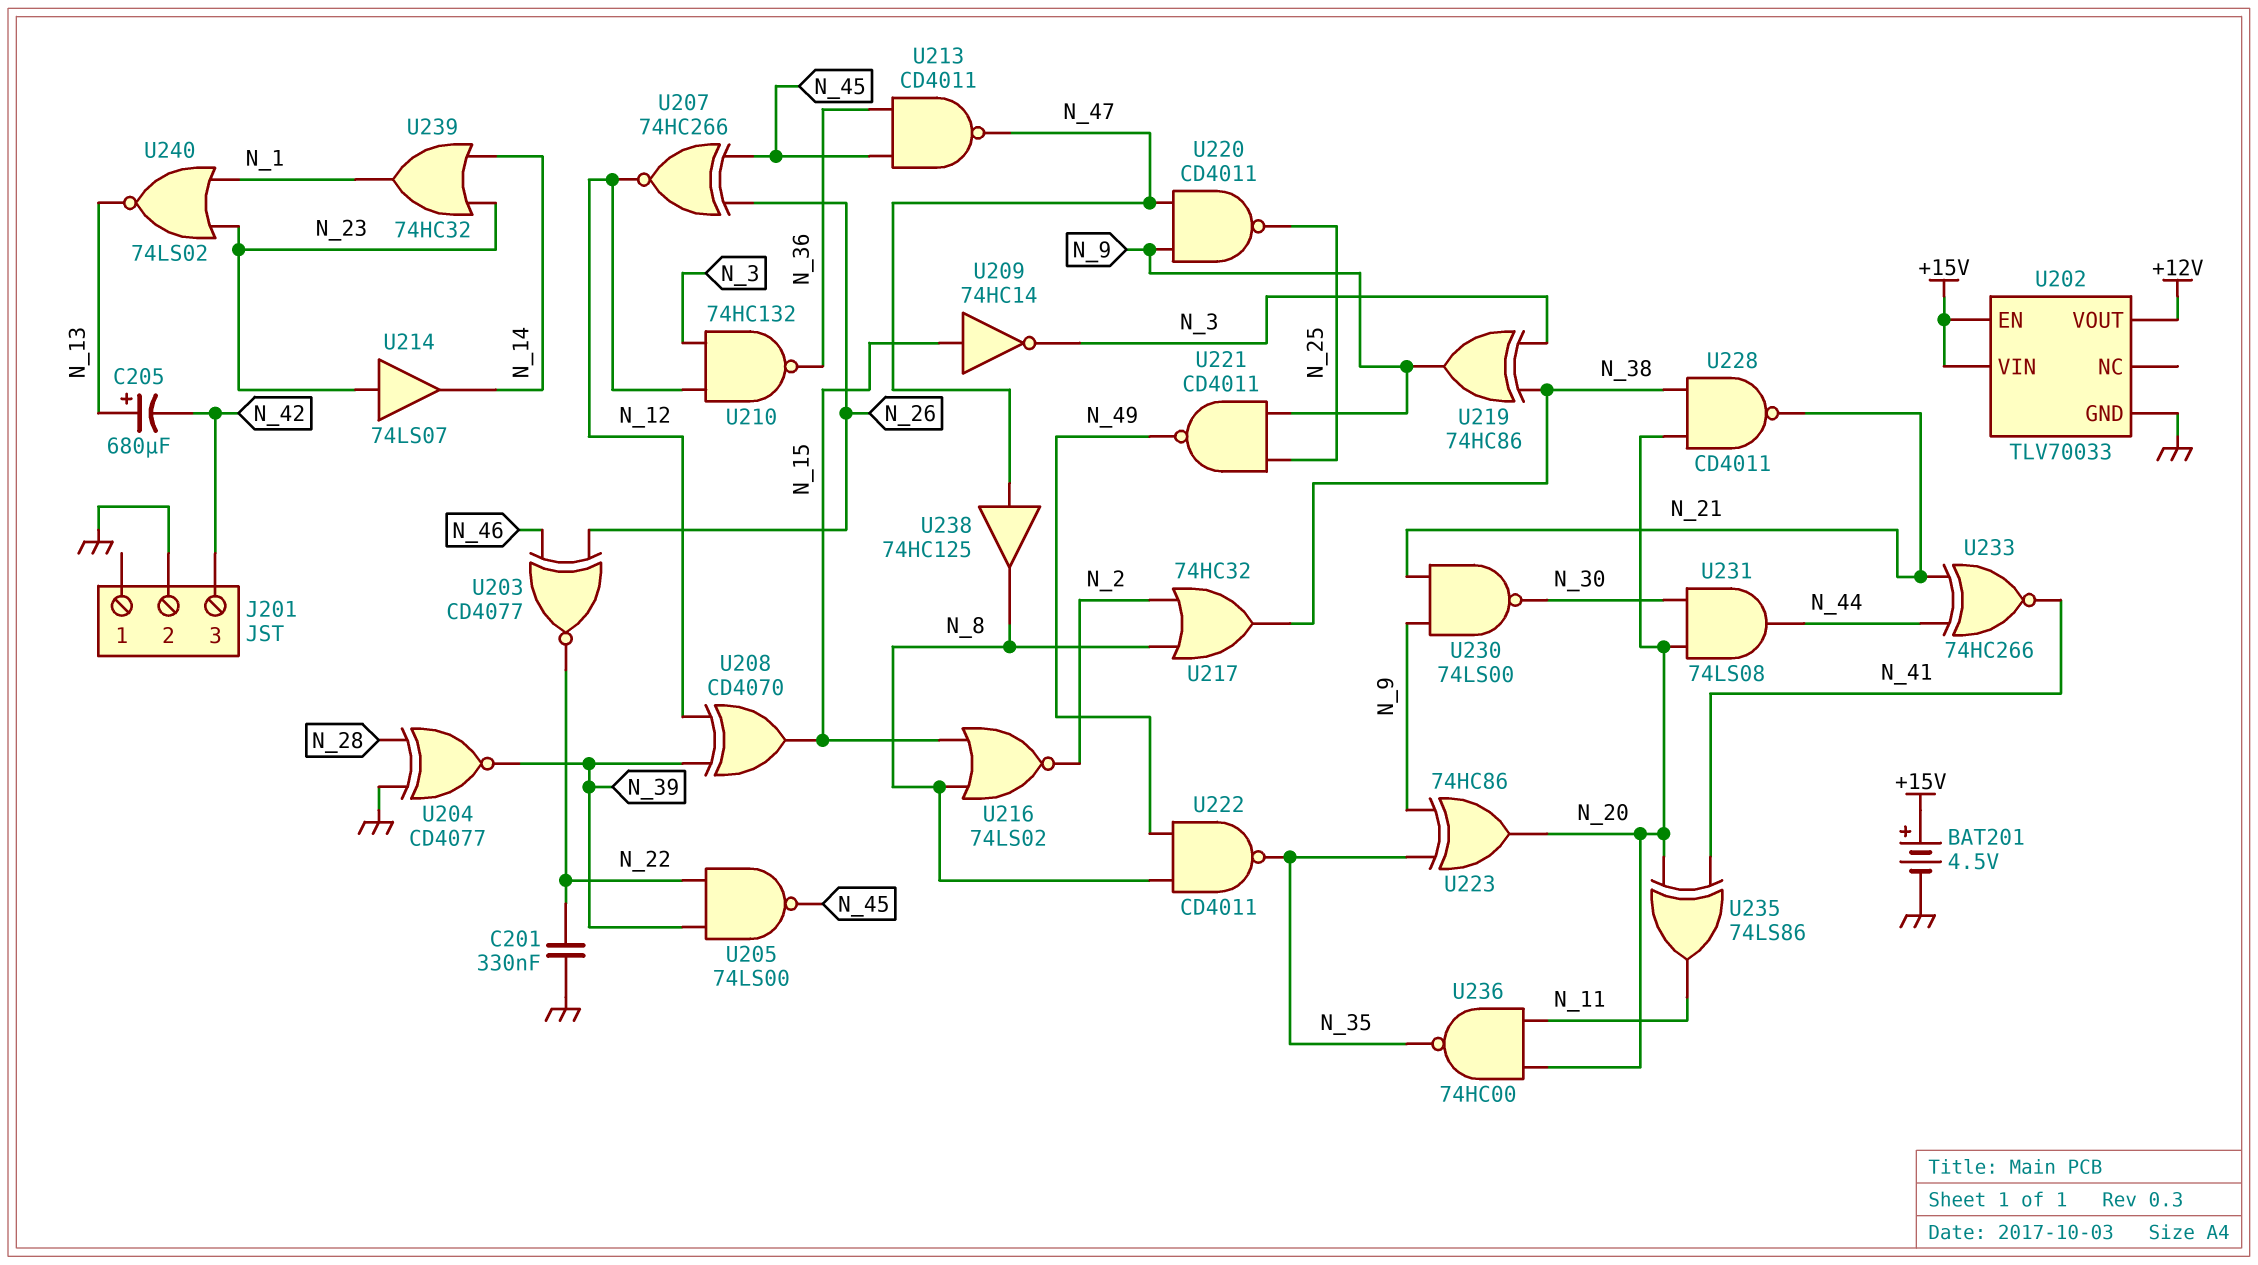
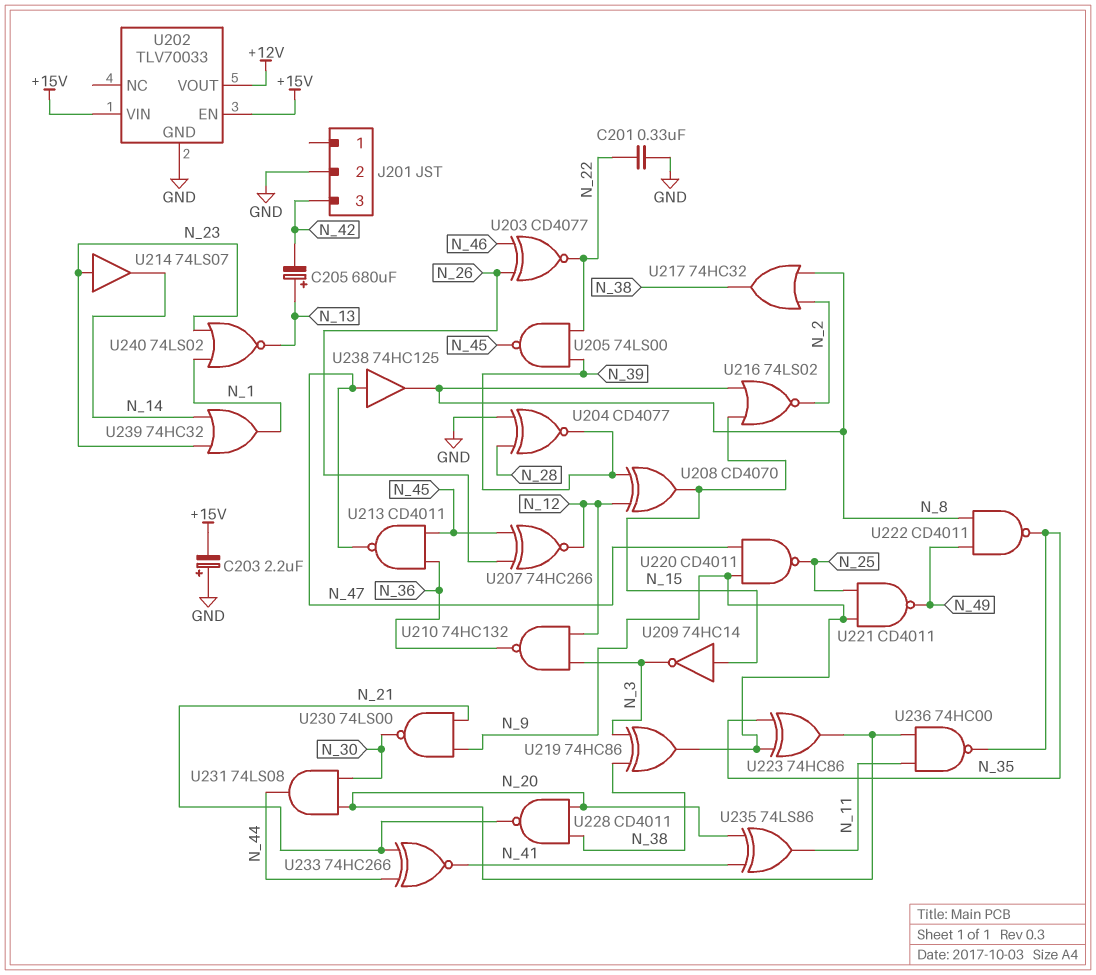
BAT201: 4.5V (plus +15V, minus GND) -> none
C203: none -> 2.2uF (plus GND, minus +15V)

